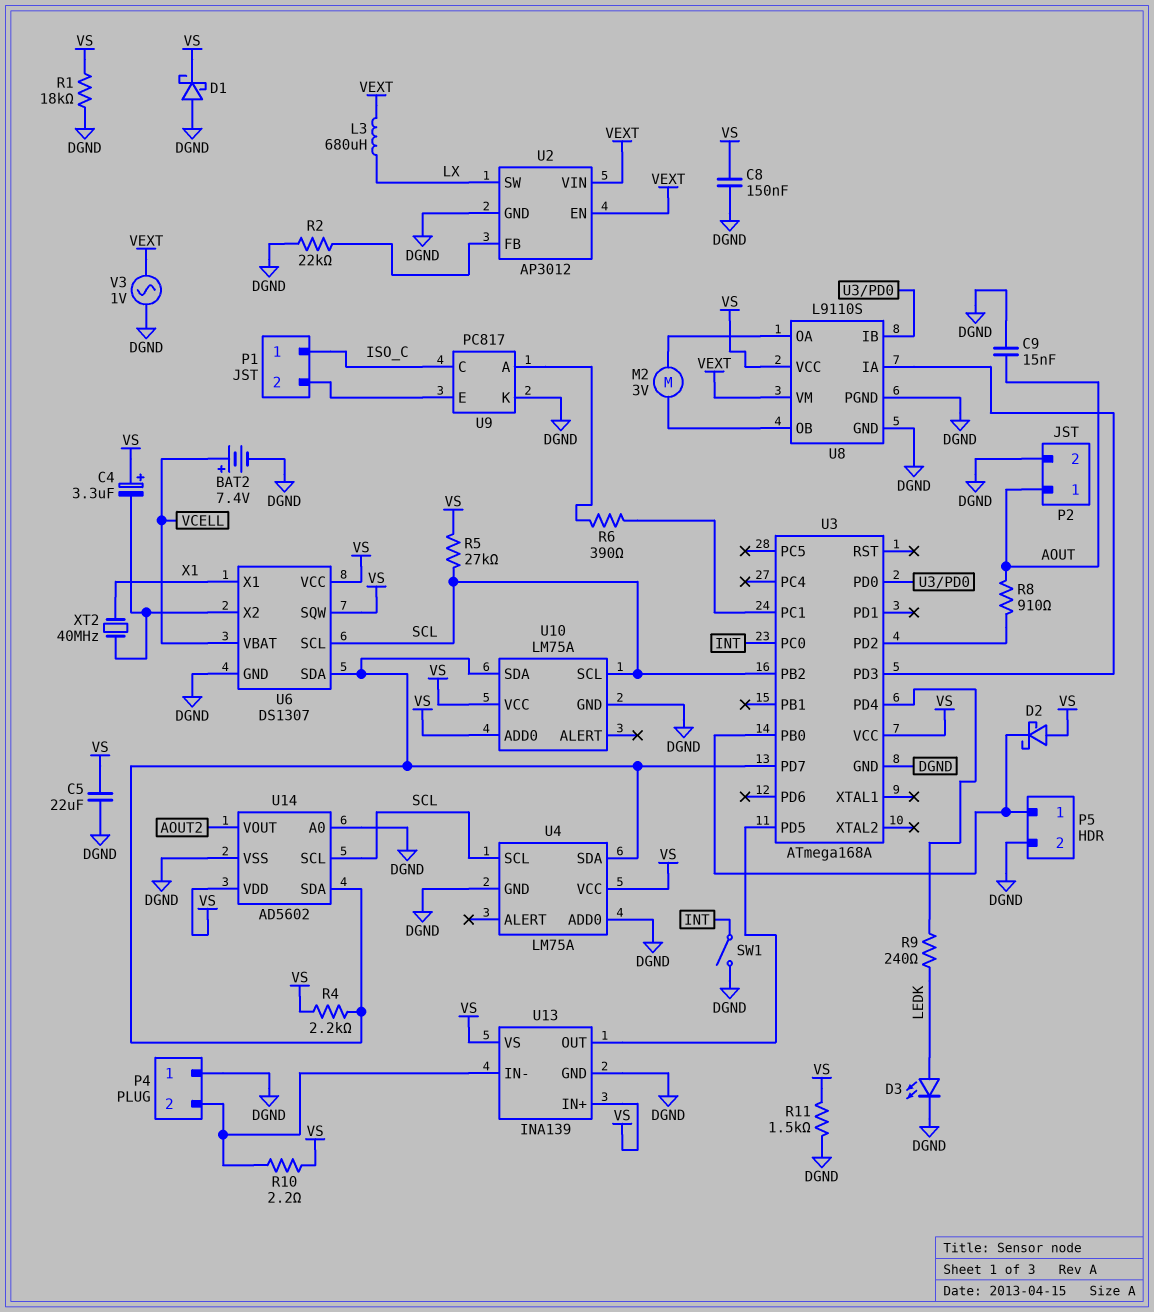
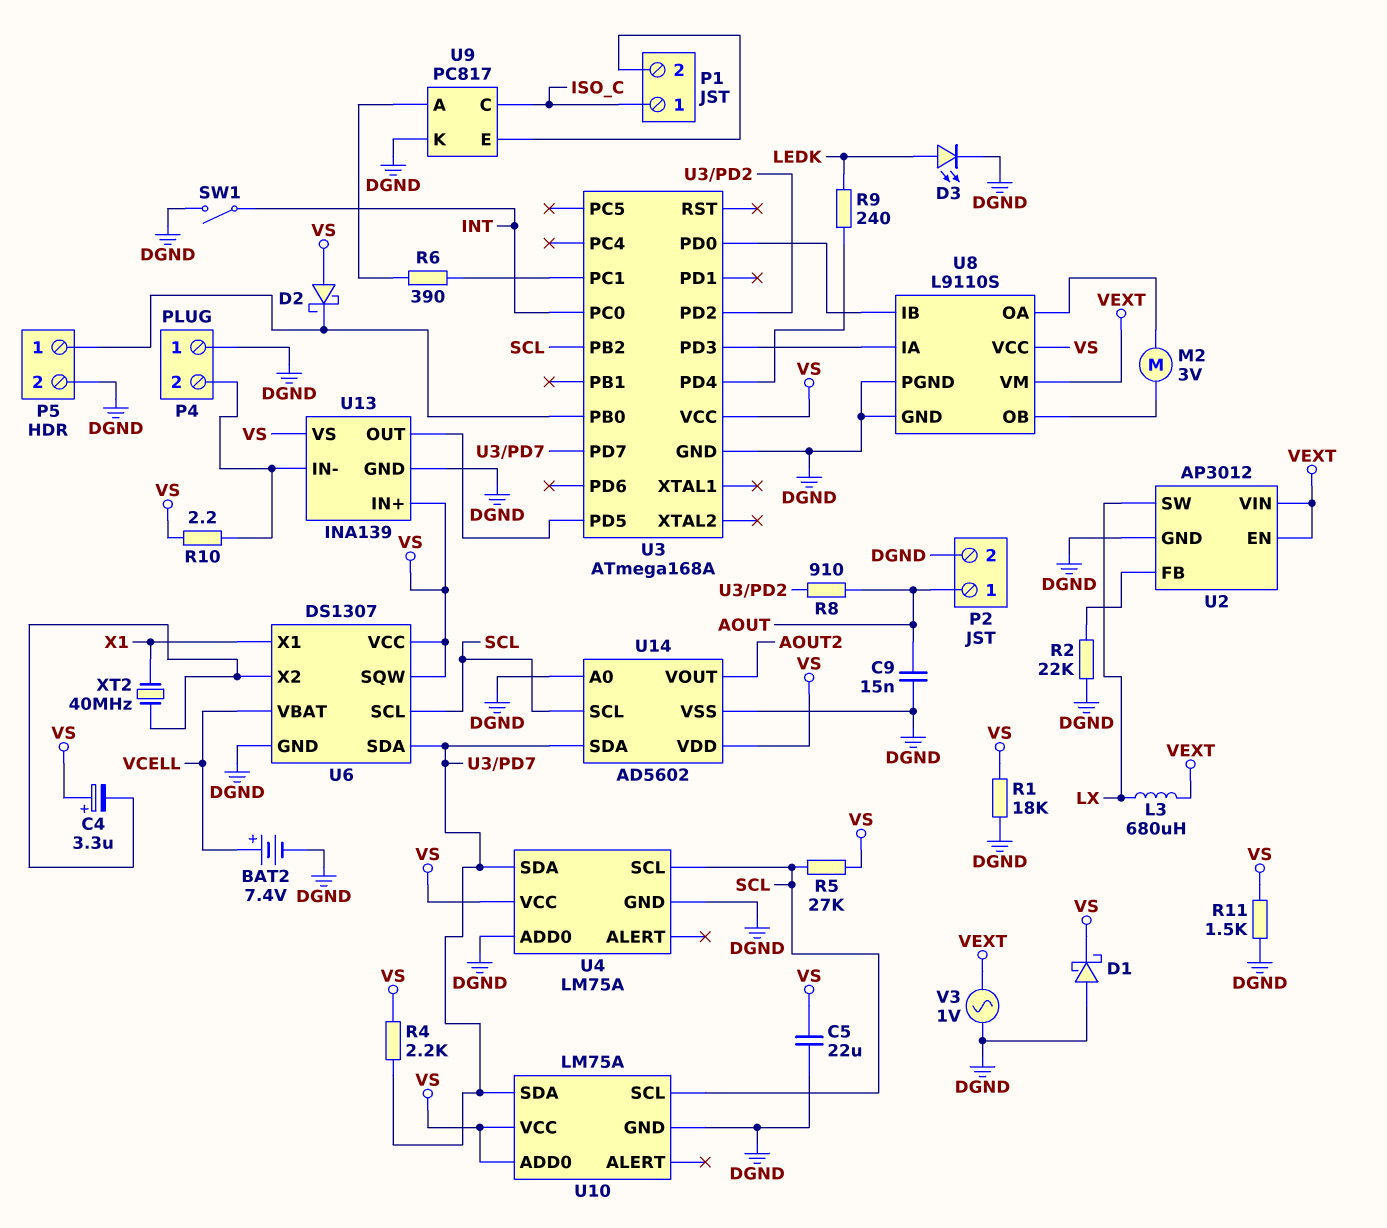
C8: 150nF (DGND, VS) -> none

